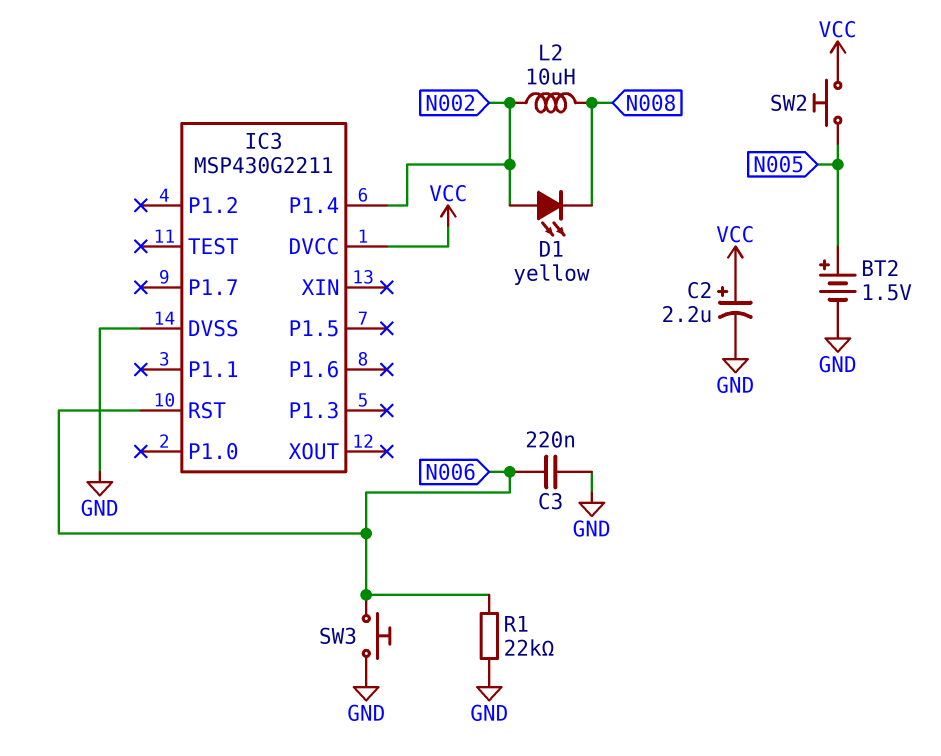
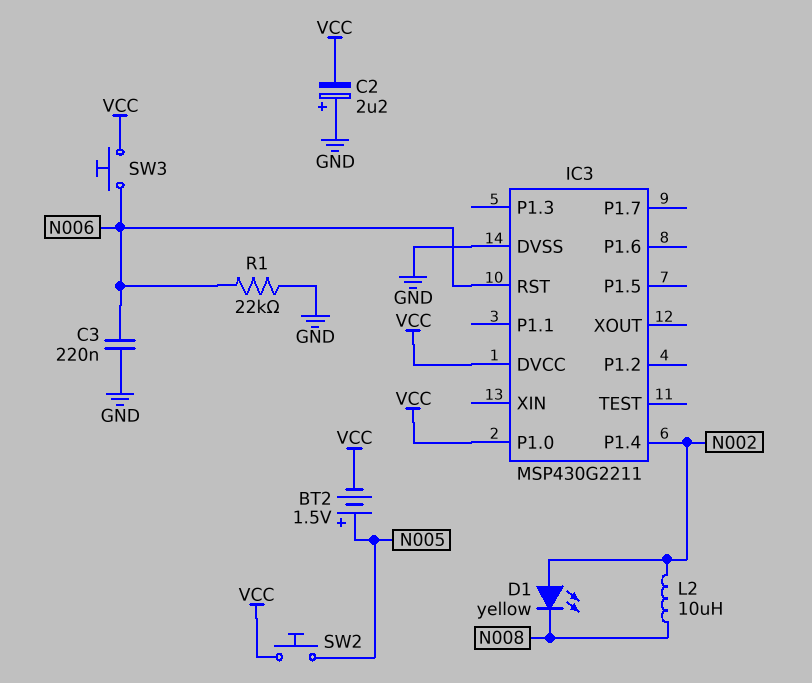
BT2: 1.5V (plus N005, minus GND) -> 1.5V (plus N005, minus VCC)
C2: 2.2uF (plus VCC, minus GND) -> 2.2uF (plus GND, minus VCC)
IC3 pin P1.0: none -> VCC
SW3: button (GND, N006) -> button (N006, VCC)

